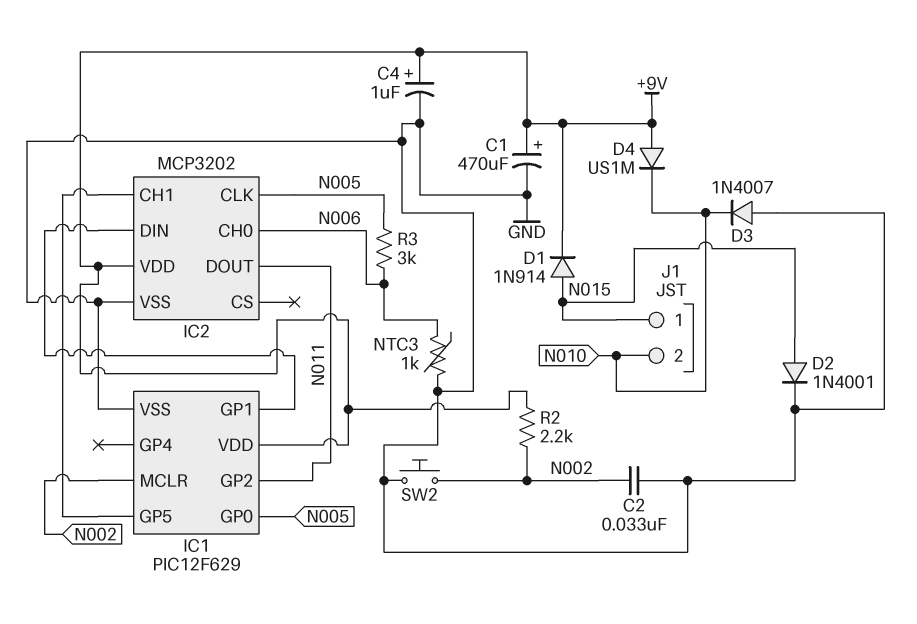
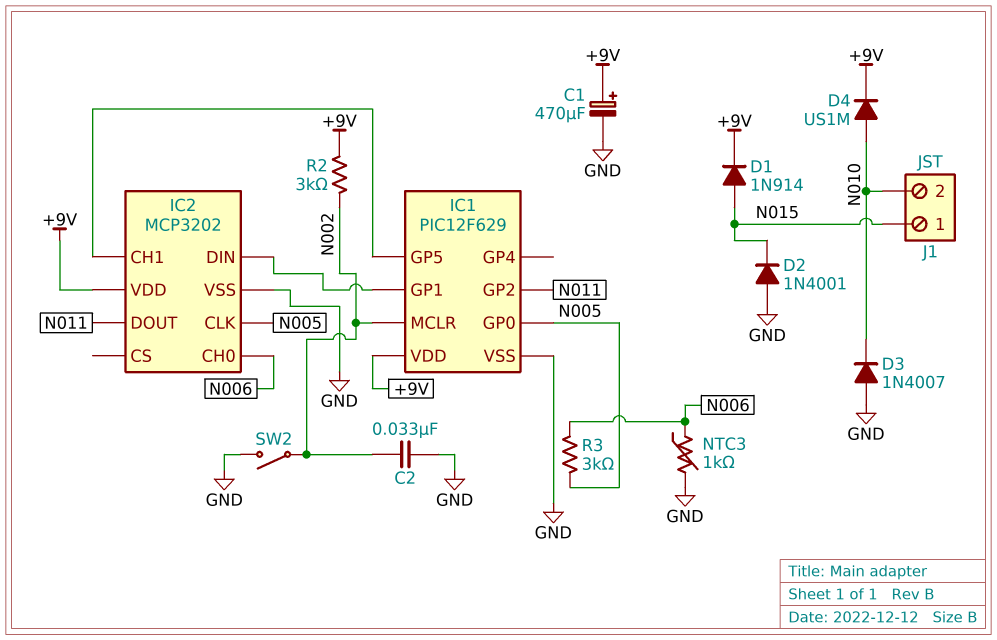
C4: 1uF (plus +9V, minus GND) -> none
D2: diode 1N4001 (A N015, K GND) -> diode 1N4001 (A GND, K N015)
D4: diode US1M (A +9V, K N010) -> diode US1M (A N010, K +9V)
R2: 2.2k (+9V, N002) -> 3k (+9V, N002)
SW2: button (GND, N002) -> switch (GND, N002)

